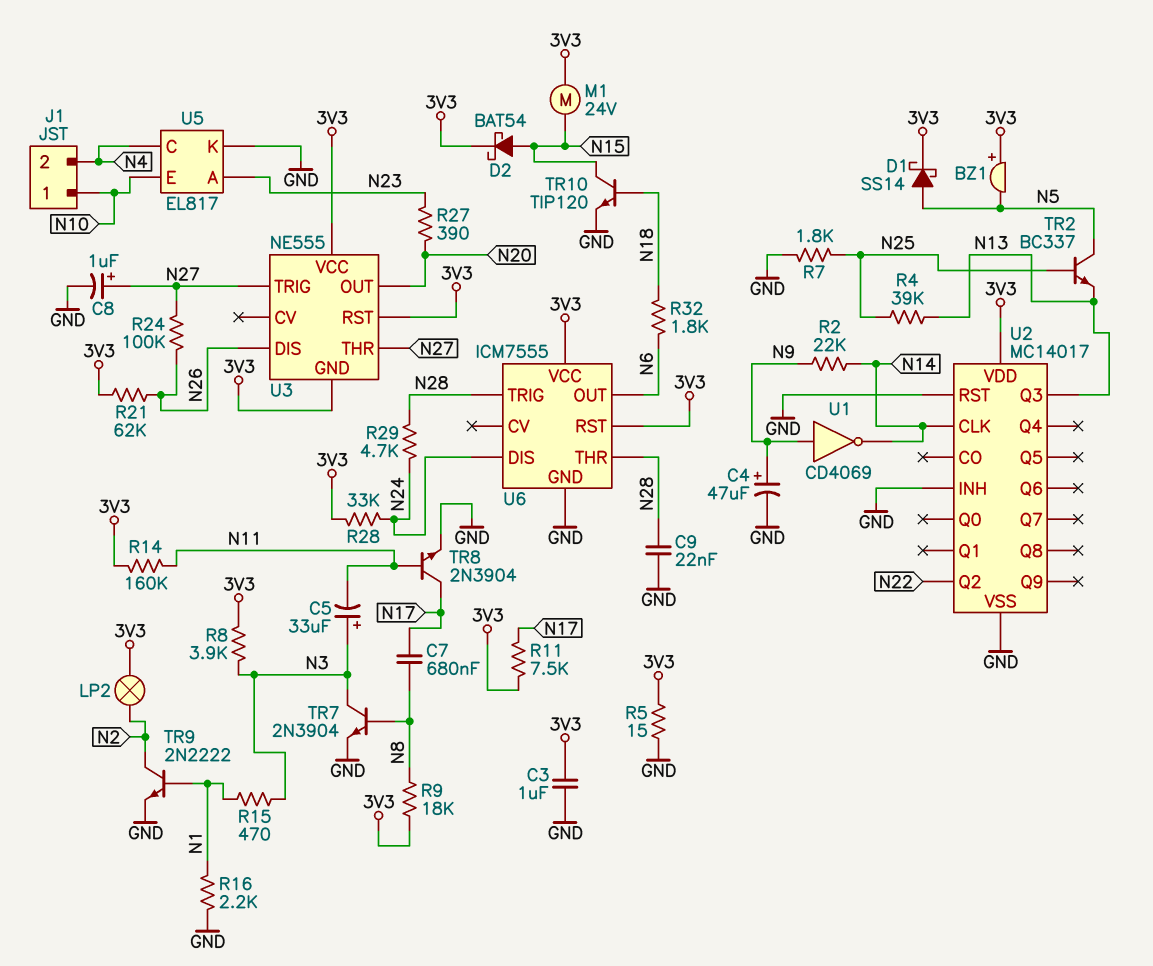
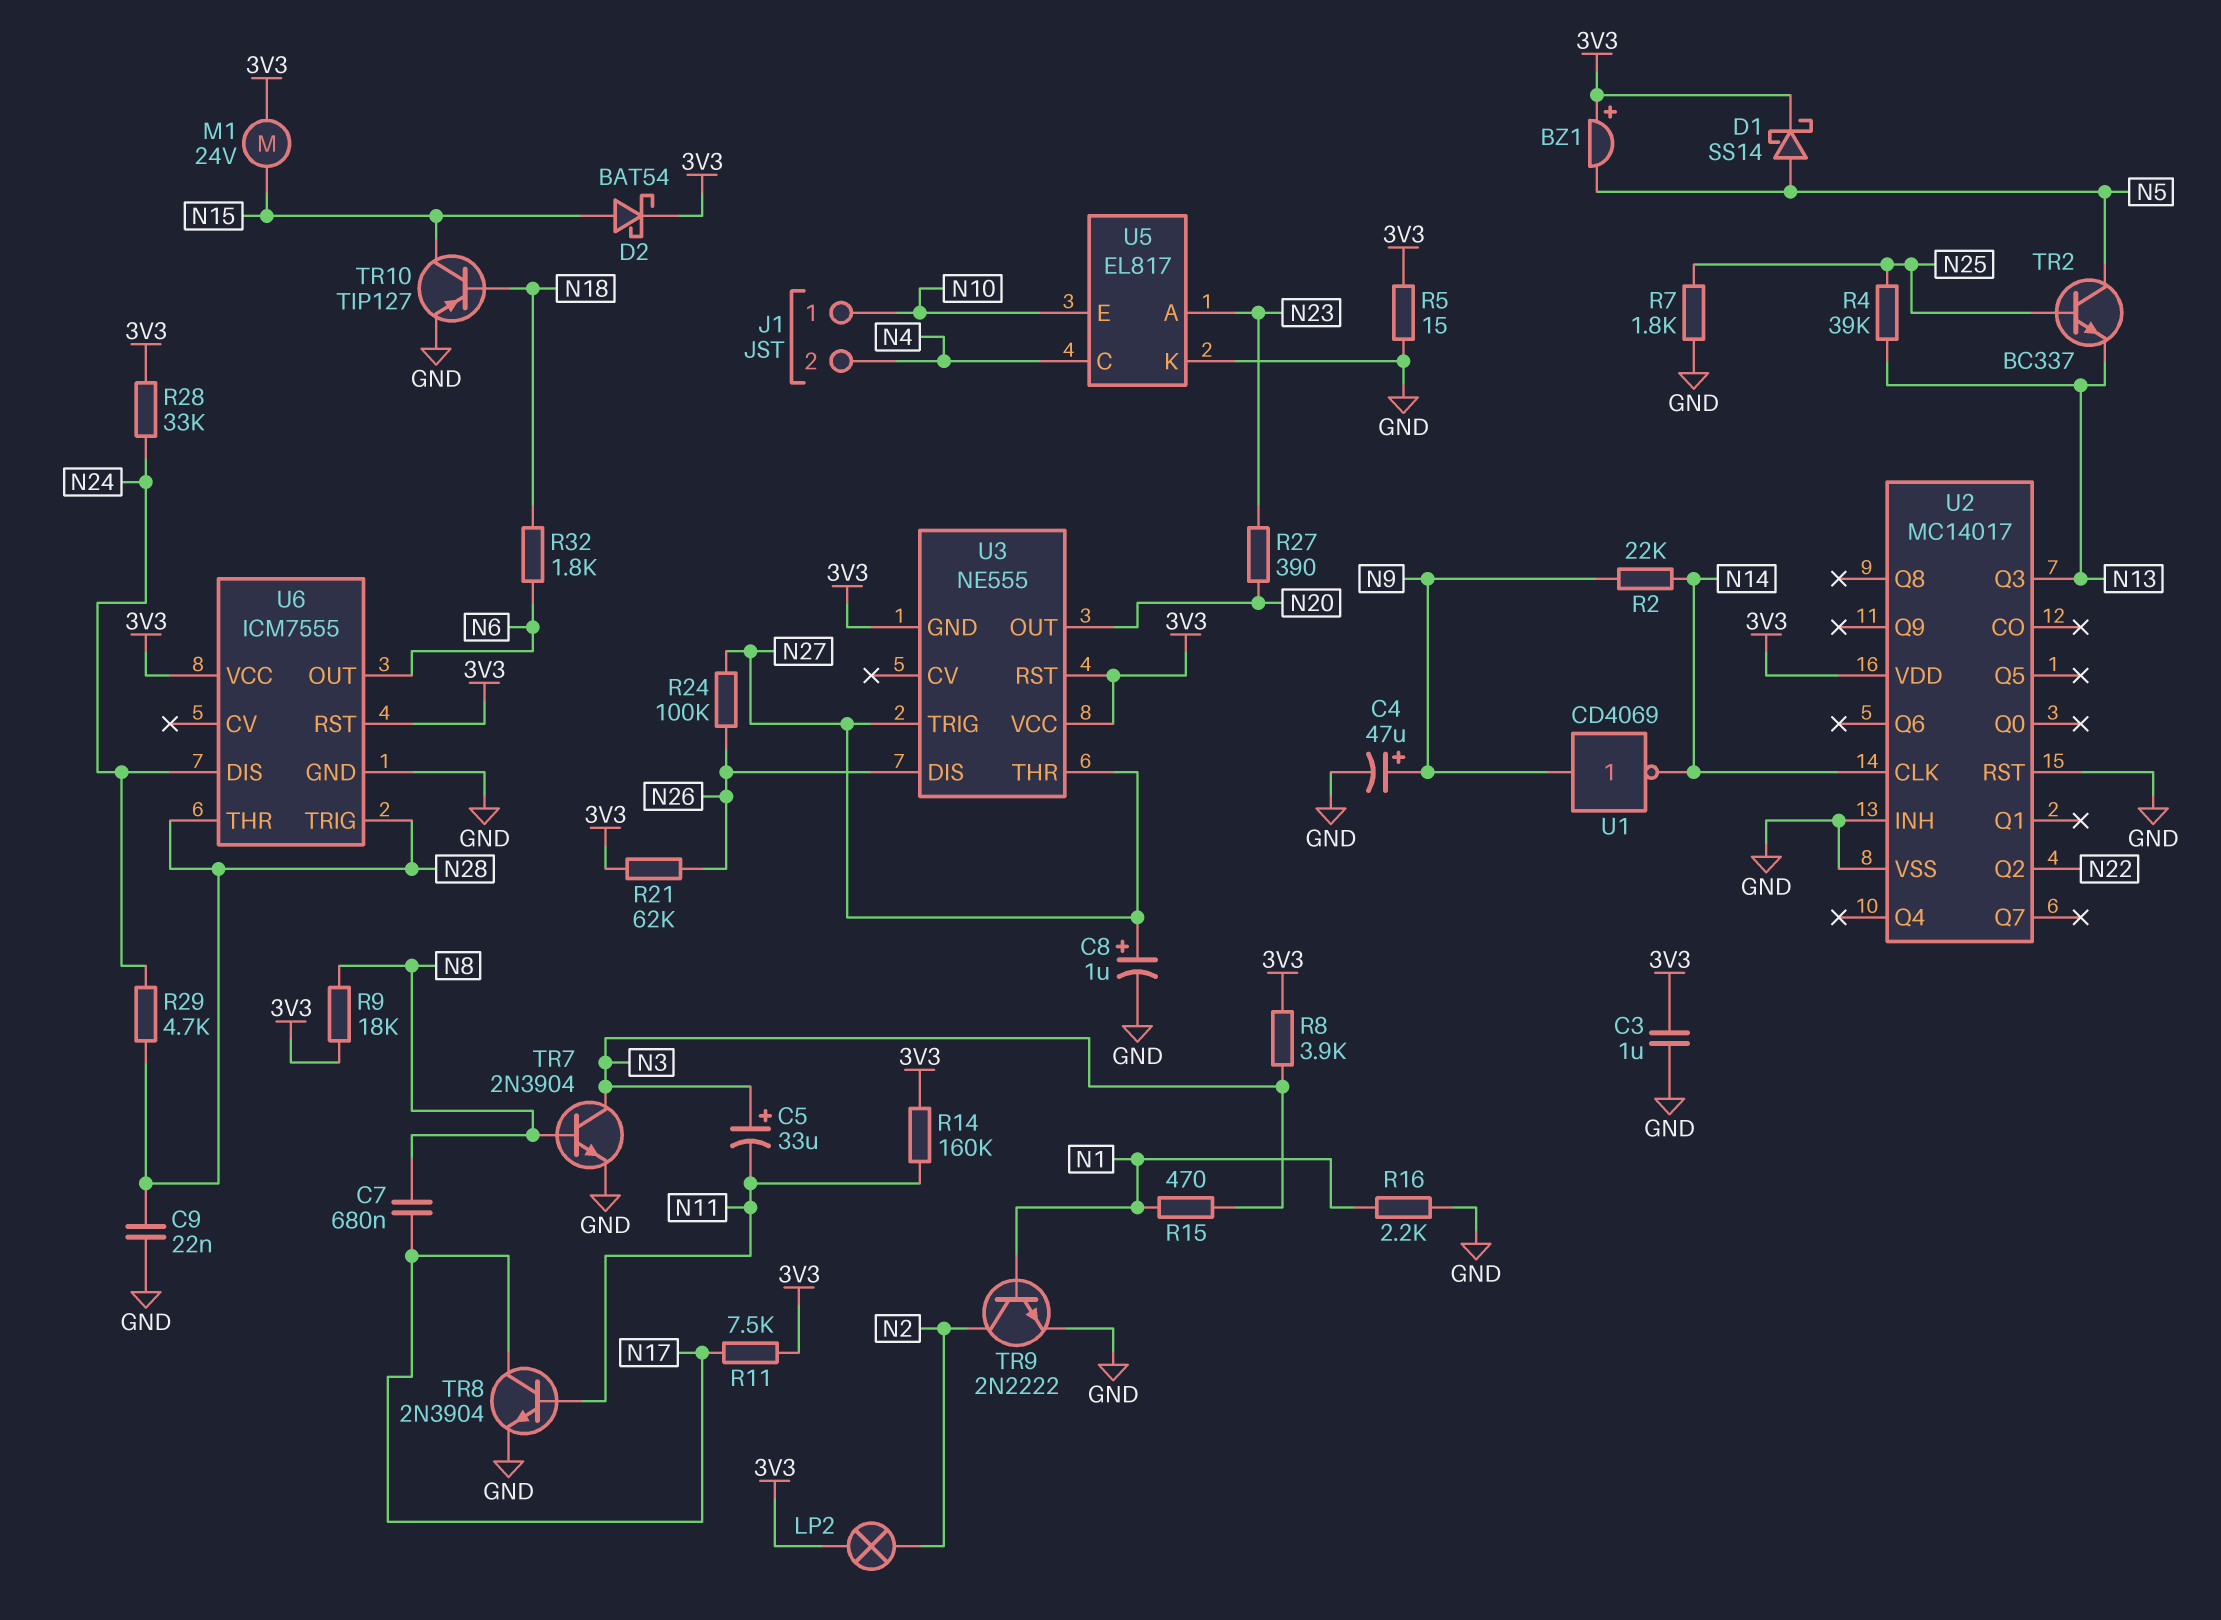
TR10: NPN TIP120 (B N18, C N15, E GND) -> PNP TIP127 (B N18, C N15, E GND)

